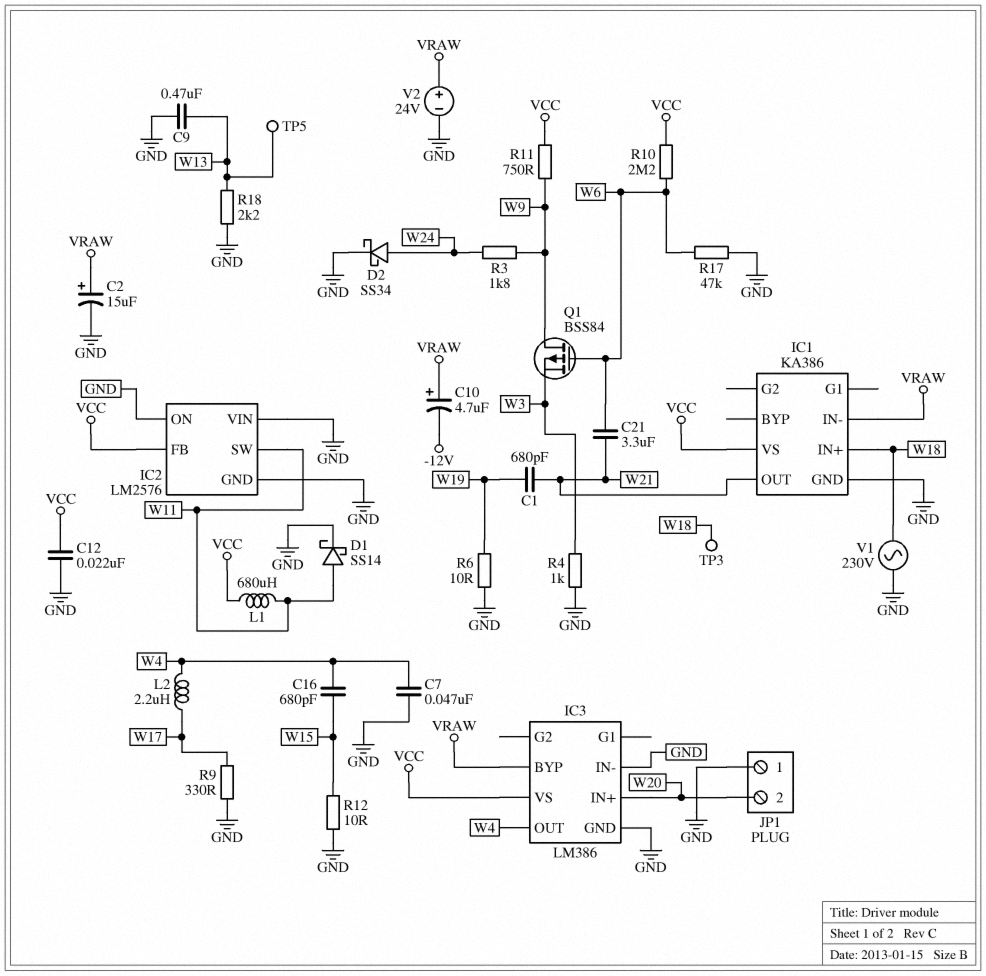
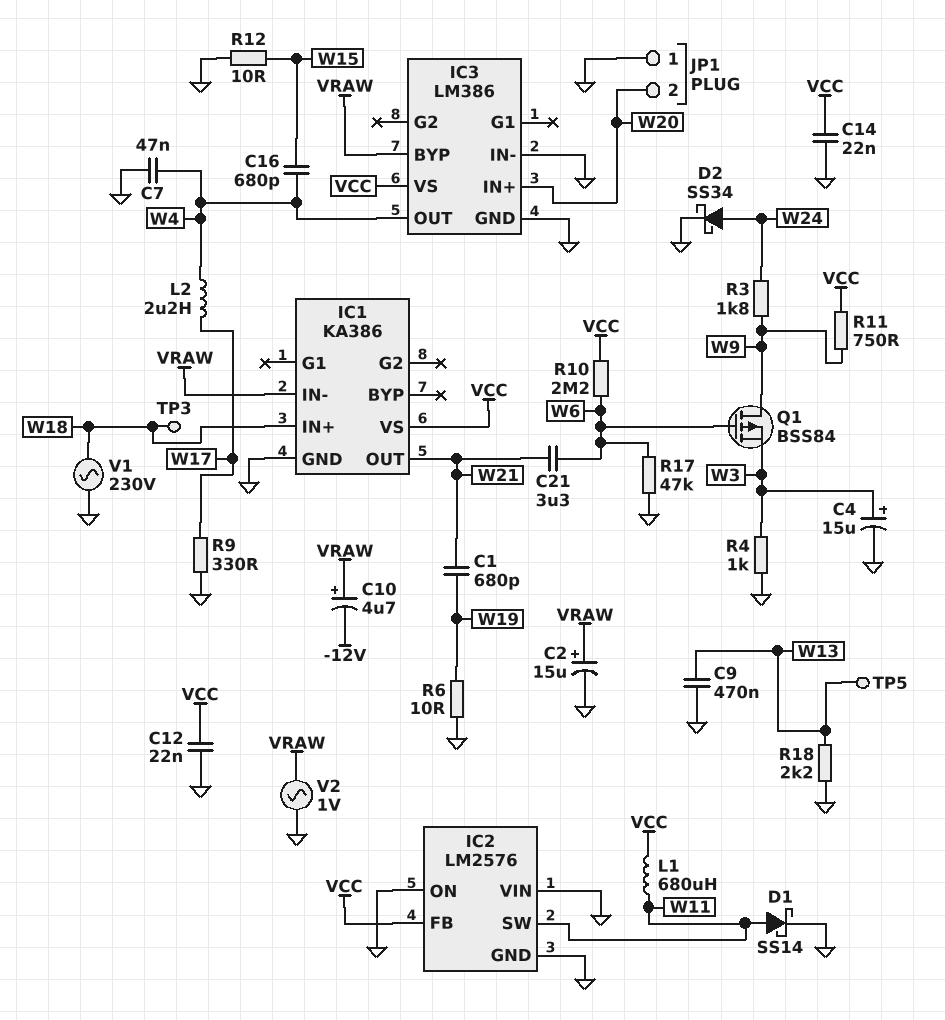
C4: none -> 15uF (plus W3, minus GND)
C14: none -> 22nF (GND, VCC)
V2: 24V (plus VRAW, minus GND) -> AC 1V (GND, VRAW)

